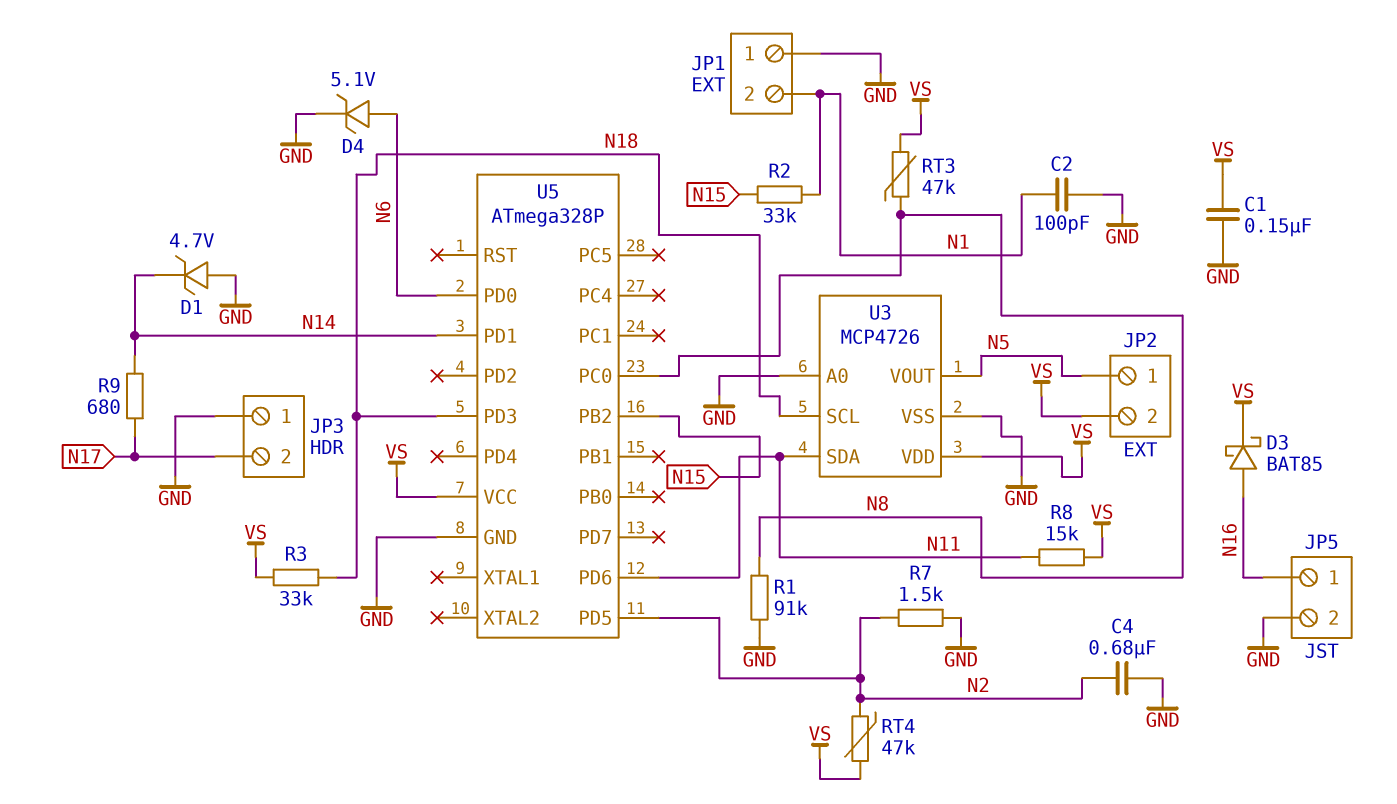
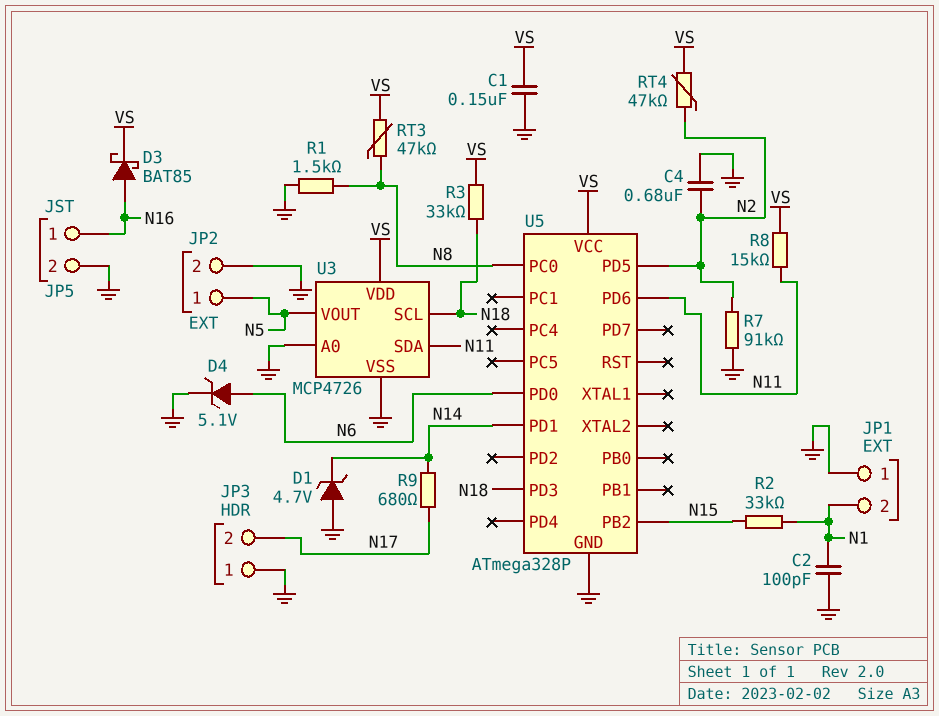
JP2 pin 2: VS -> GND
R1: 91k (GND, N8) -> 1.5k (GND, N8)
R7: 1.5k (GND, N2) -> 91k (GND, N2)

